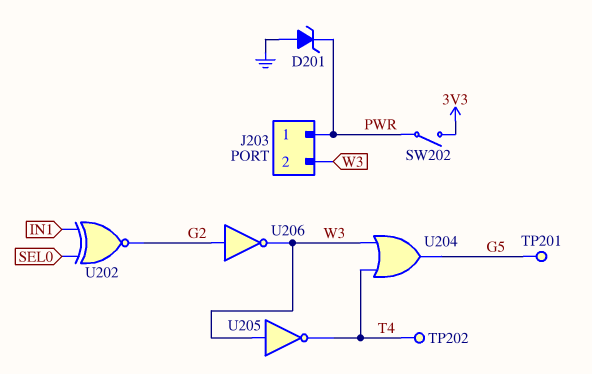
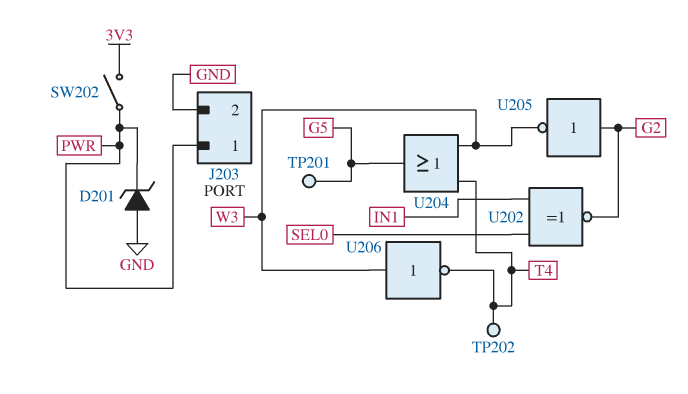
J203 pin 2: W3 -> GND
U205: NOT (in W3, out T4) -> NOT (in G2, out W3)
U206: NOT (in G2, out W3) -> NOT (in W3, out T4)

